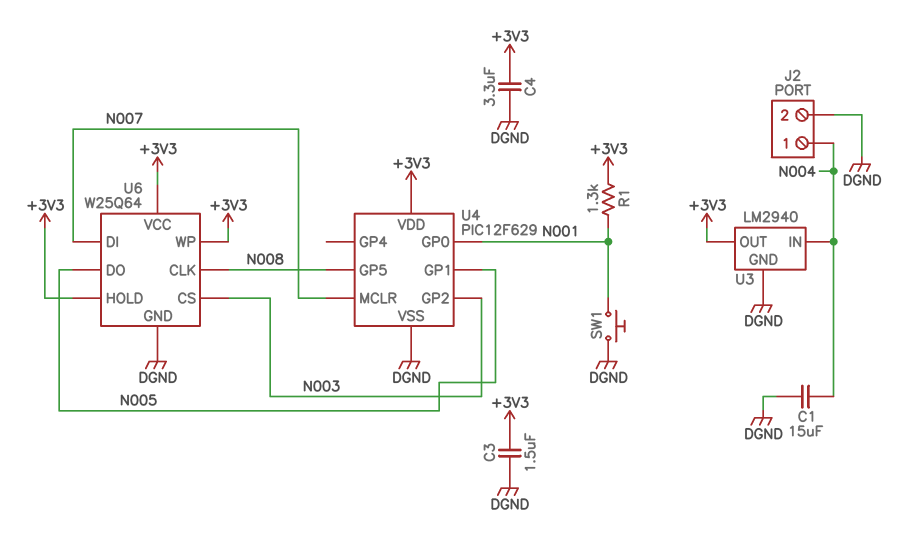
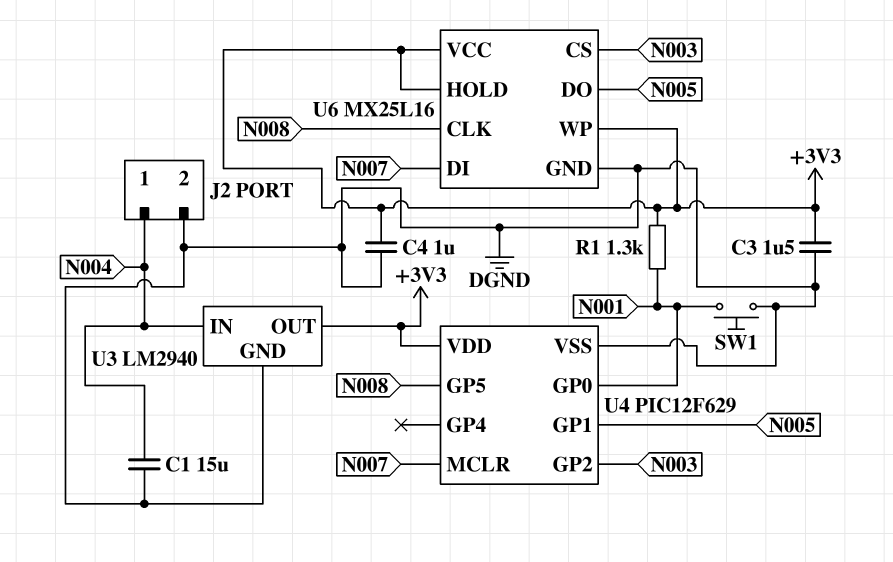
C4: 3.3uF (+3V3, DGND) -> 1uF (+3V3, DGND)
U6: W25Q64 -> MX25L16

